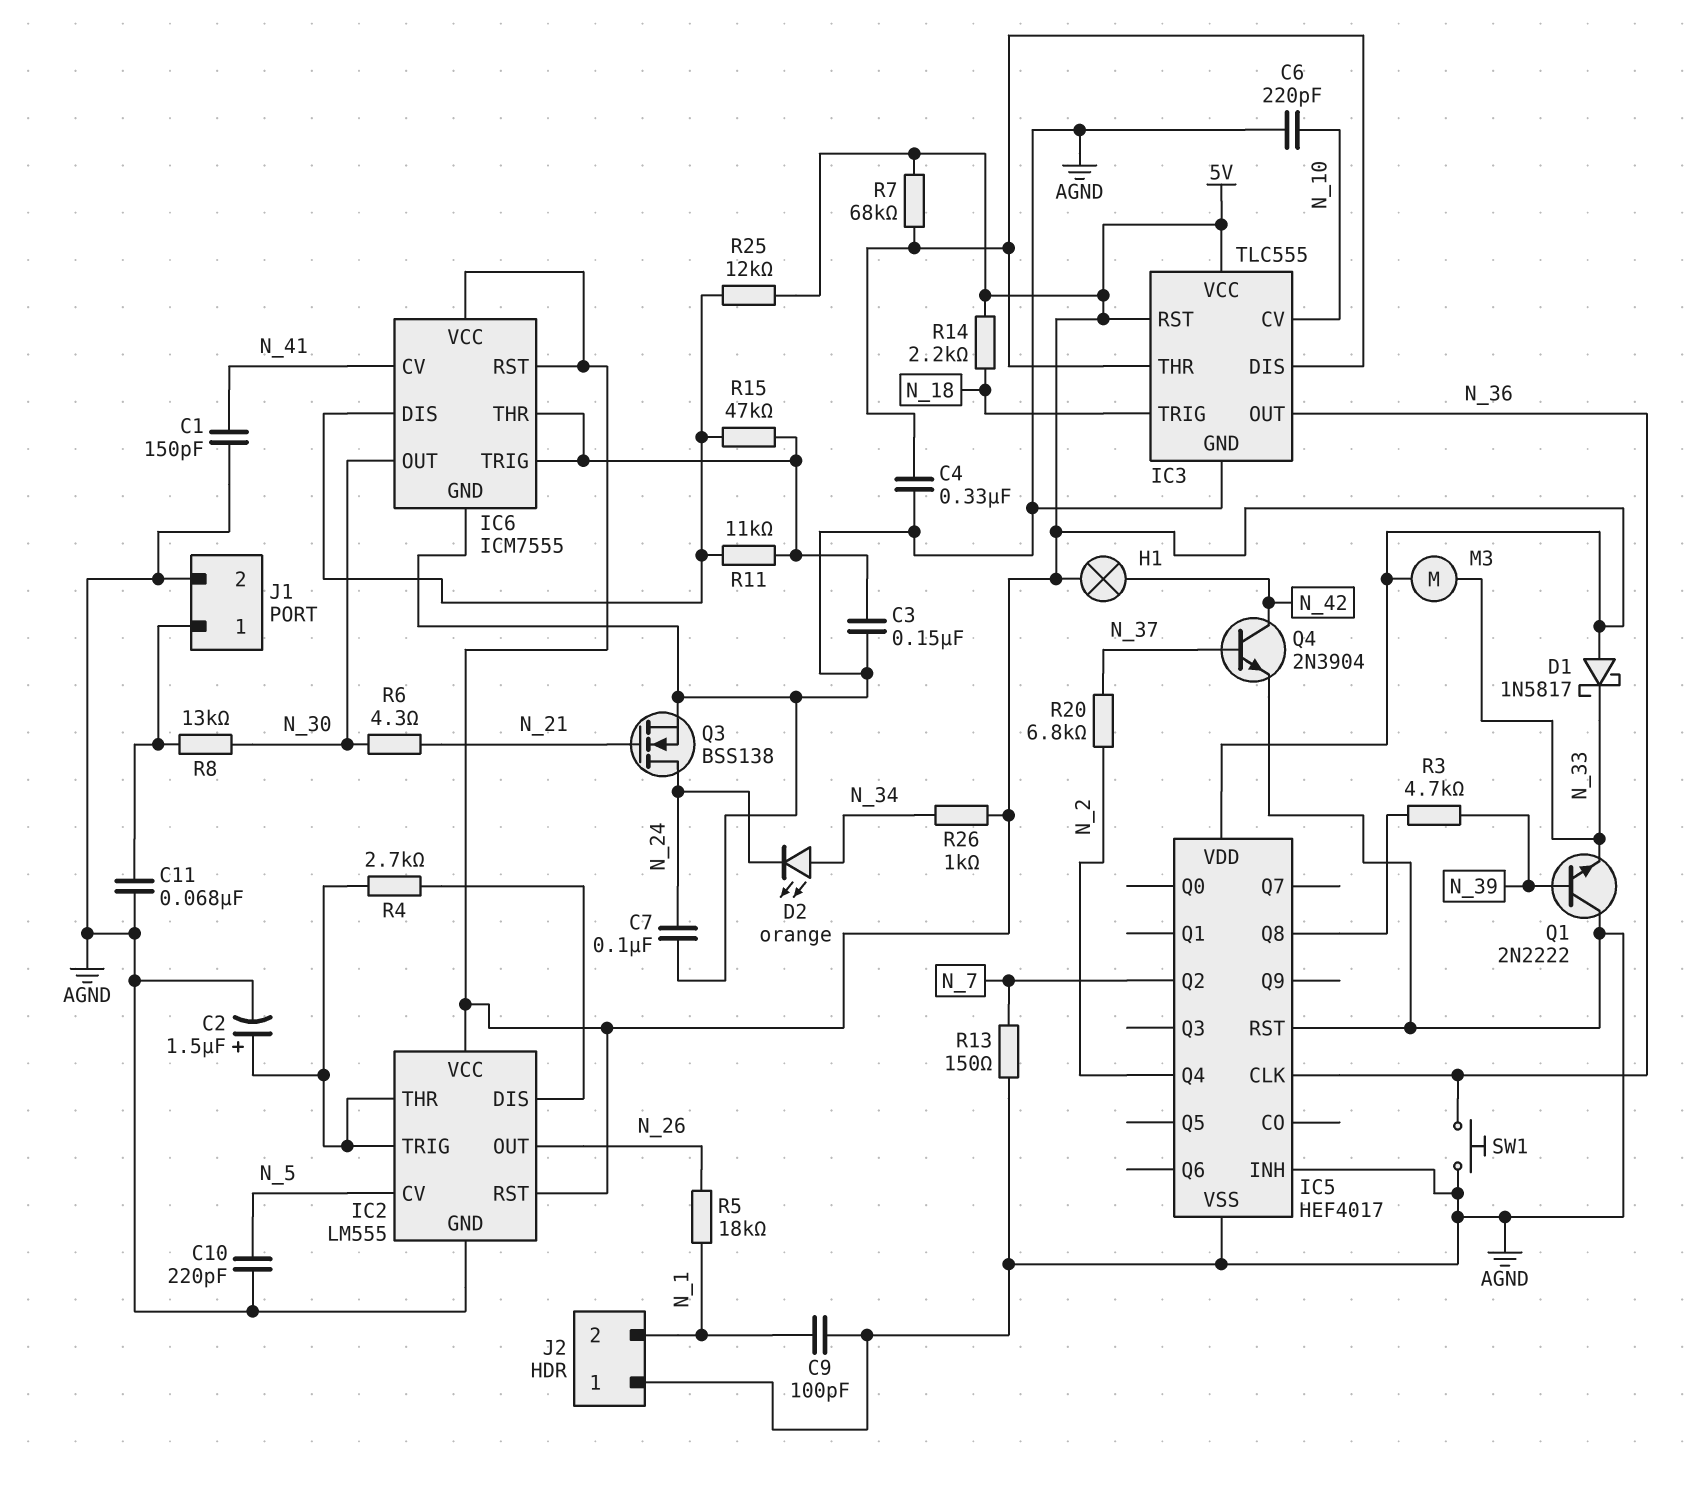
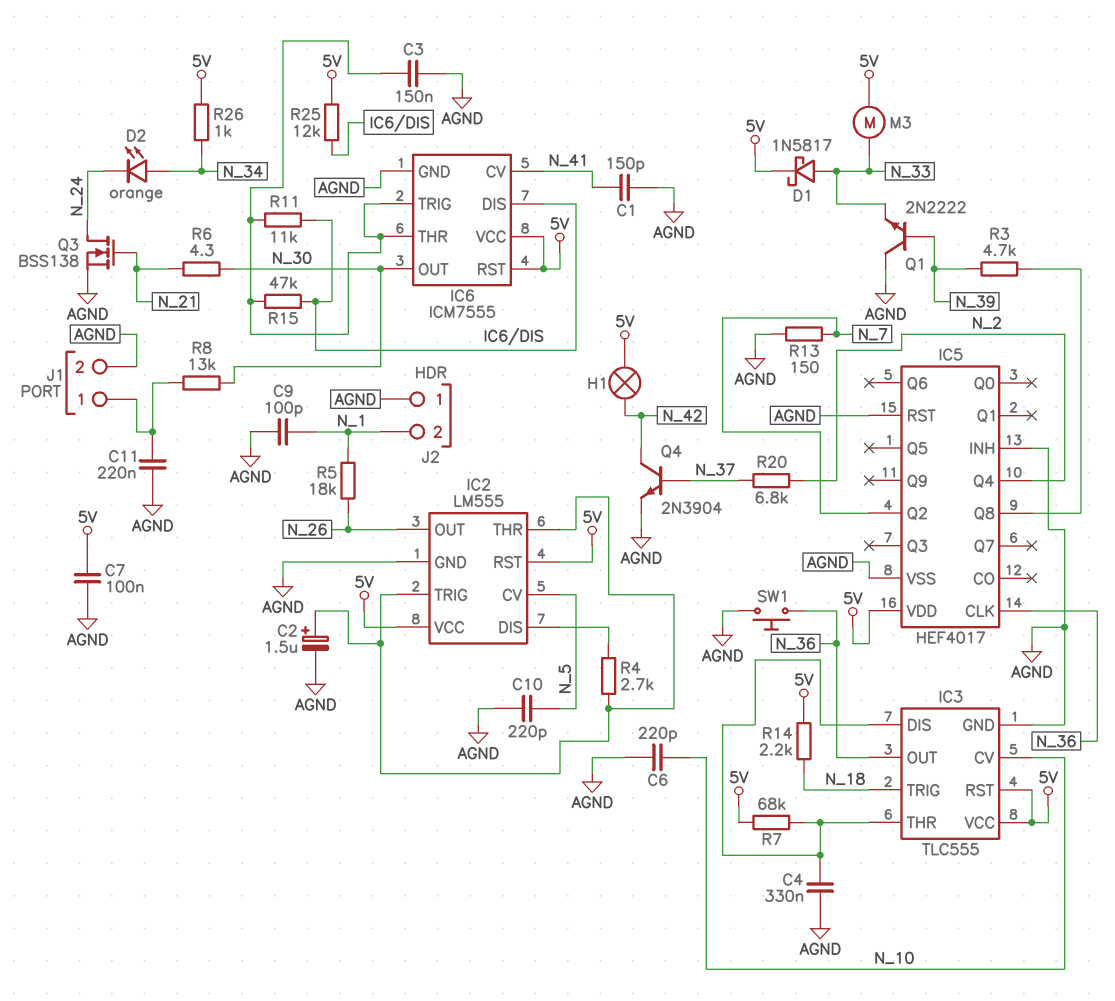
C7: 100nF (AGND, N_24) -> 100nF (5V, AGND)
C11: 68nF (AGND, J1/1) -> 220nF (AGND, J1/1)
D1: schottky 1N5817 (A 5V, K N_33) -> schottky 1N5817 (A N_33, K 5V)

